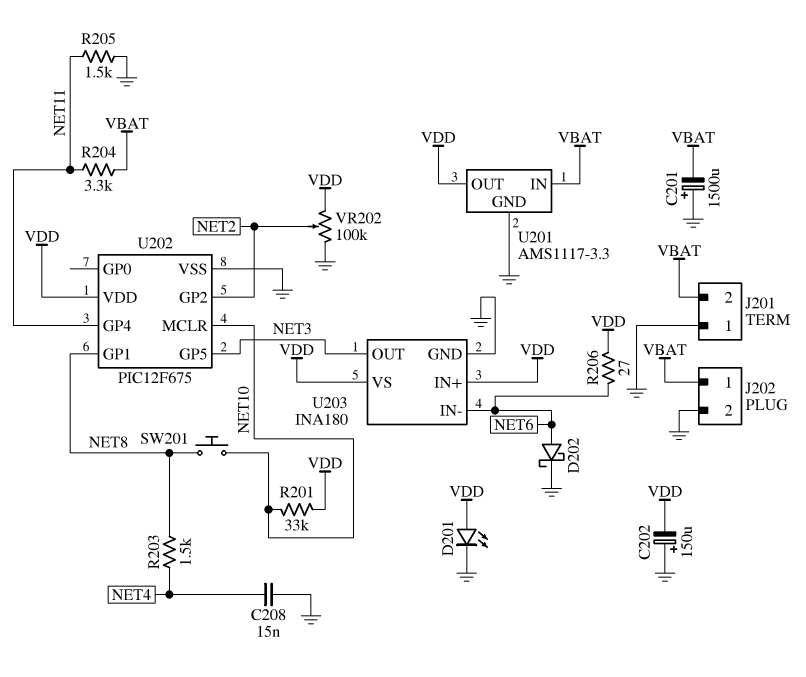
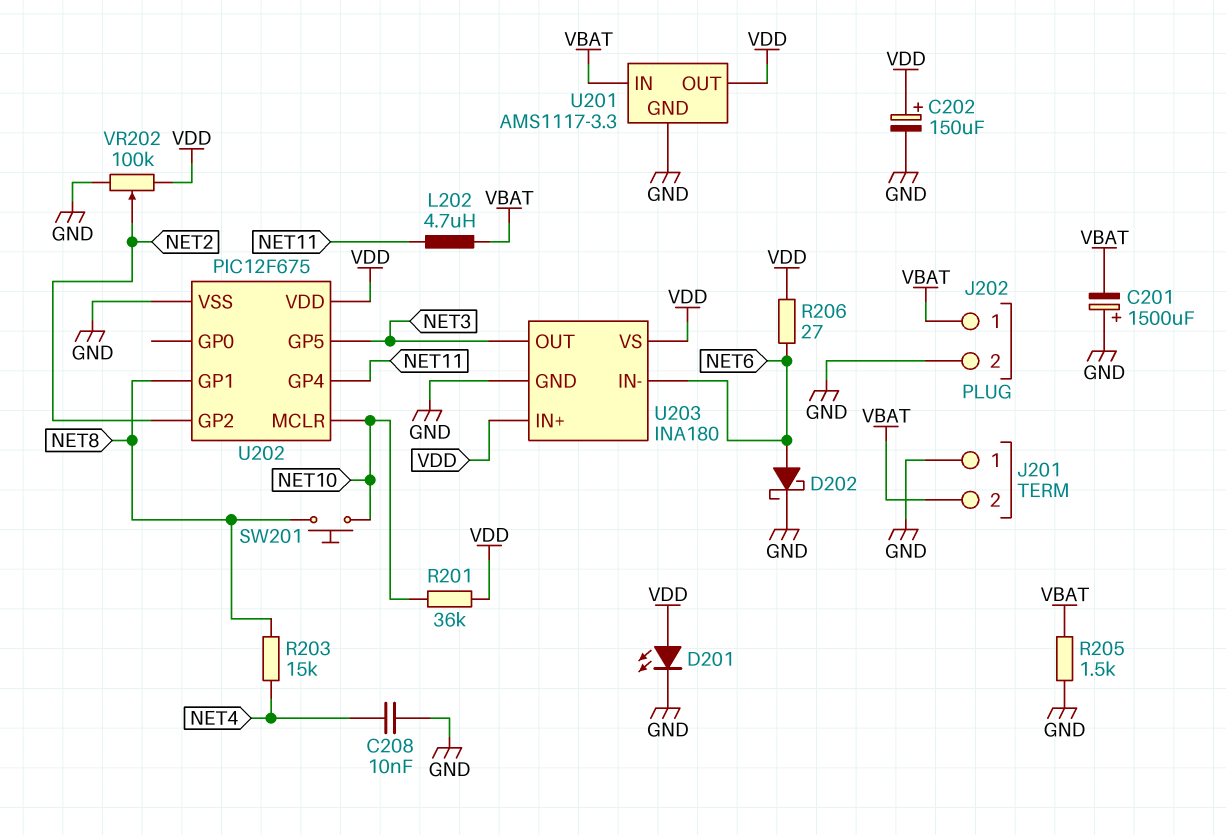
C202: 150uF (plus GND, minus VDD) -> 150uF (plus VDD, minus GND)
C208: 15nF (GND, NET4) -> 10nF (GND, NET4)
L202: none -> 4.7uH (NET11, VBAT)
R201: 33k (NET10, VDD) -> 36k (NET10, VDD)
R203: 1.5k (NET4, NET8) -> 15k (NET4, NET8)
R204: 3.3k (NET11, VBAT) -> none
R205: 1.5k (GND, NET11) -> 1.5k (GND, VBAT)

